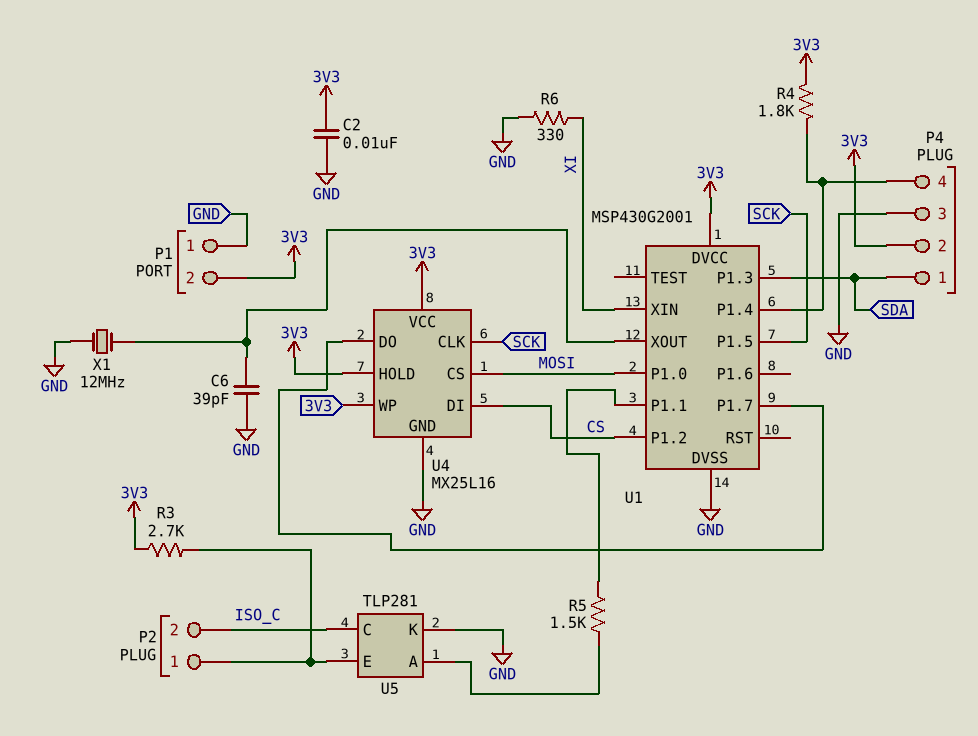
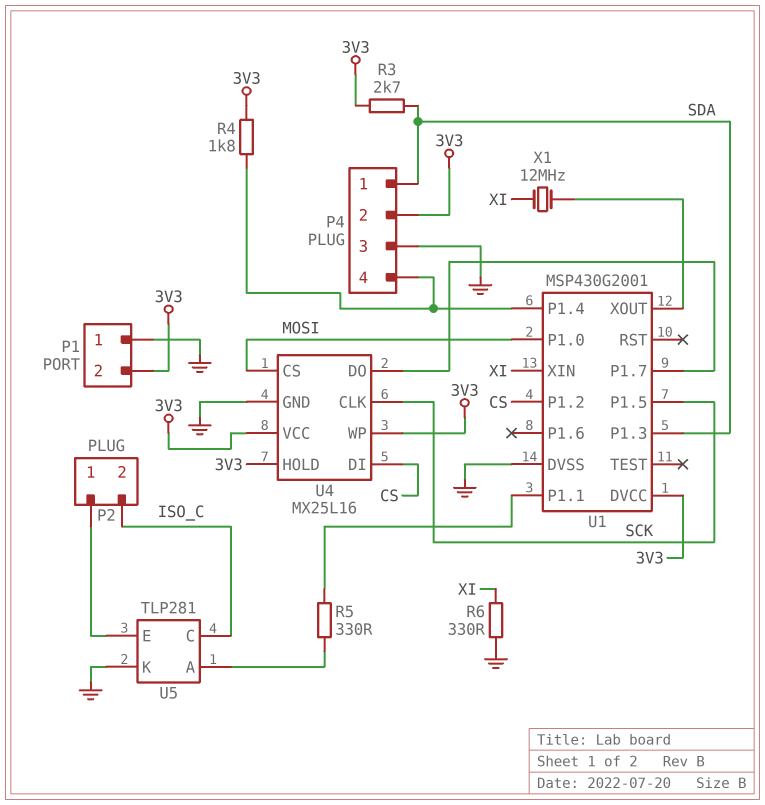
C2: 10nF (3V3, GND) -> none
C6: 39pF (GND, U1/XOUT) -> none
R3: 2.7k (3V3, P2/1) -> 2.7k (3V3, SDA)
R5: 1.5k (U1/P1.1, U5/A) -> 330 (U1/P1.1, U5/A)
X1: 12MHz (GND, U1/XOUT) -> 12MHz (U1/XOUT, XI)

